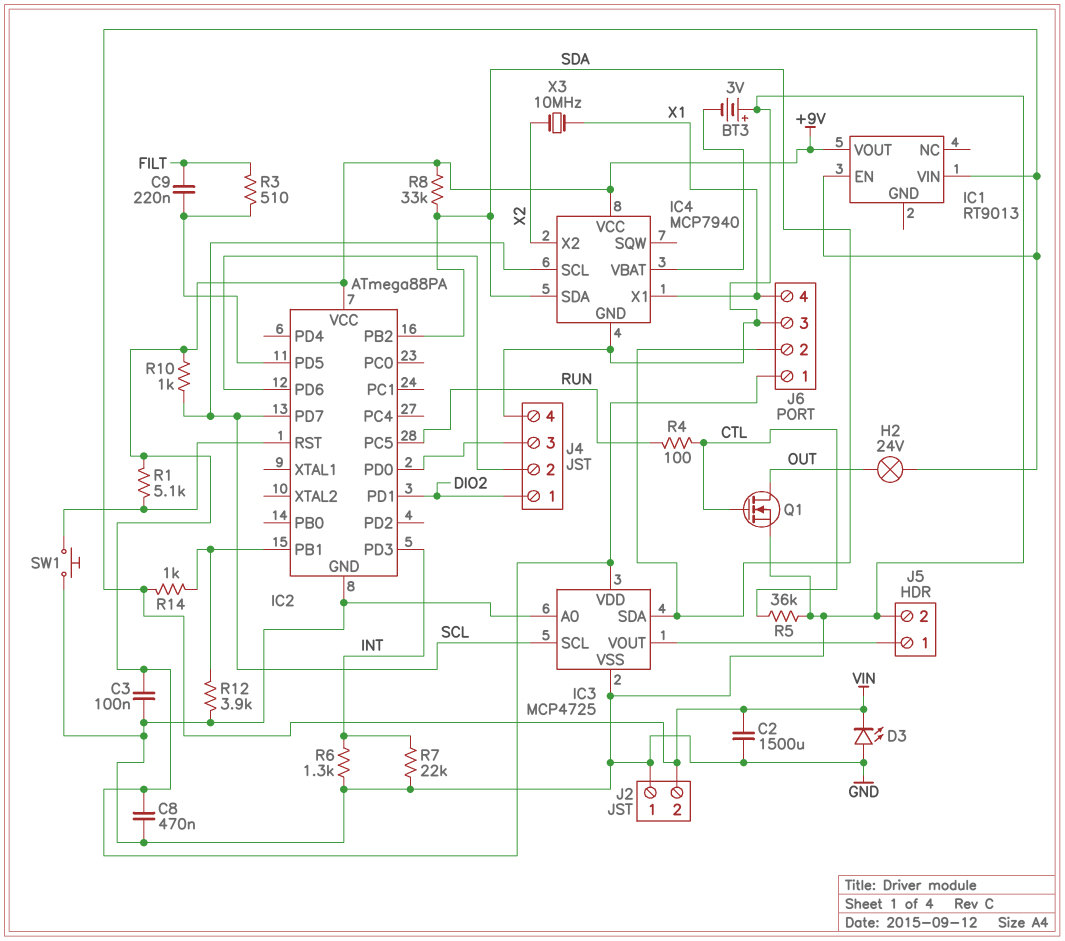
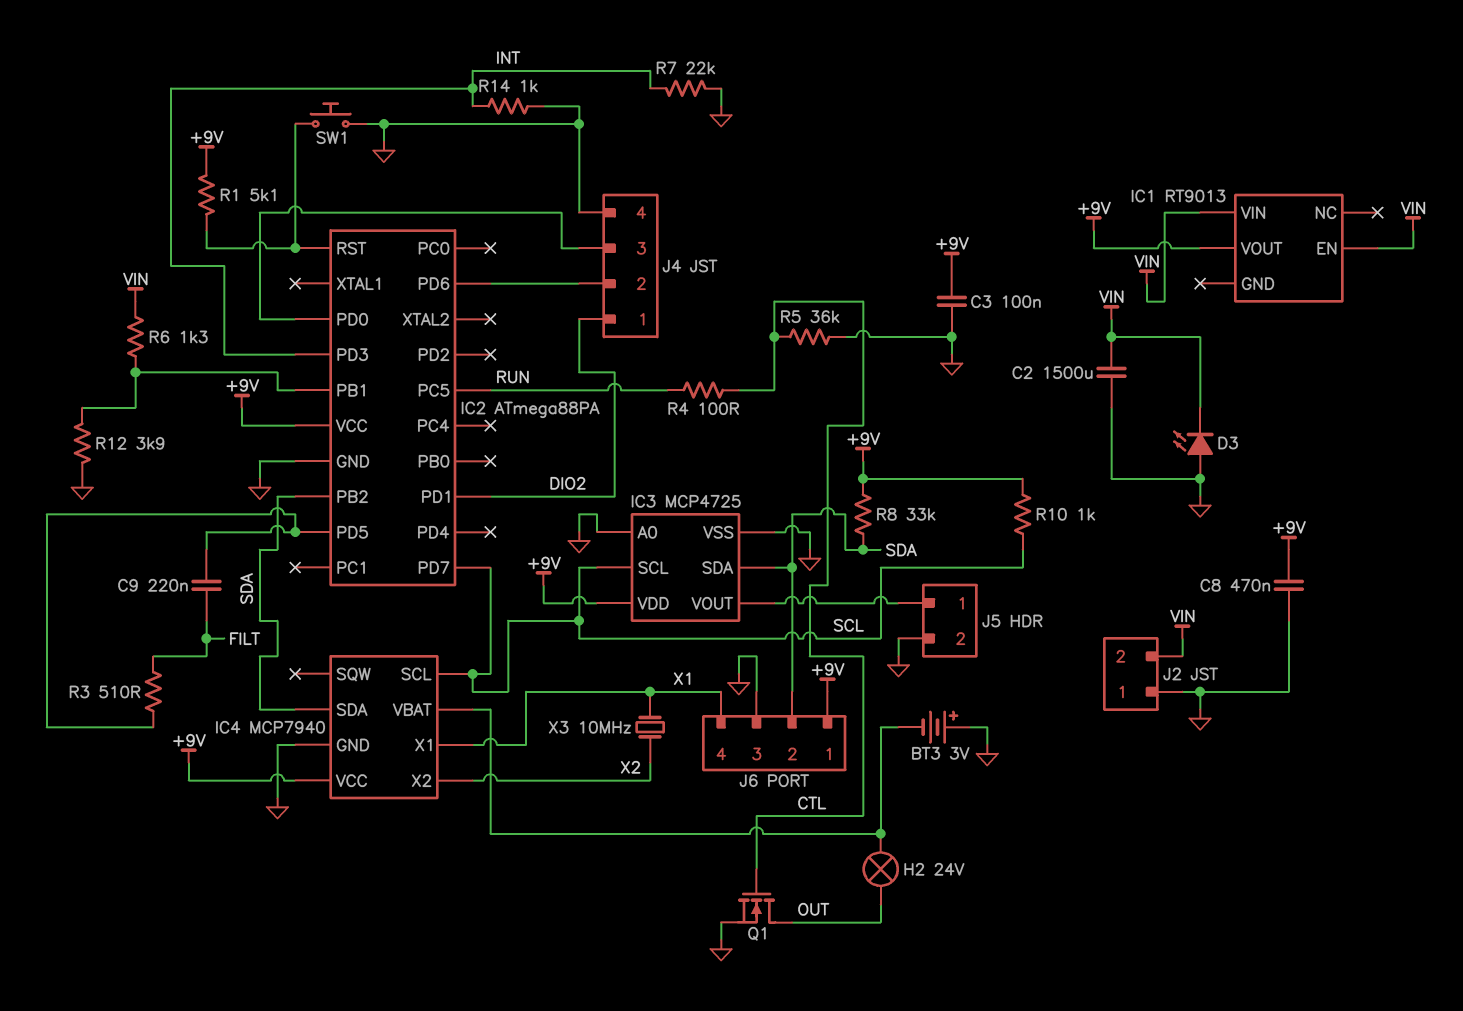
H2: lamp 24V (OUT, VIN) -> lamp 24V (IC4/VBAT, OUT)
R6: 1.3k (GND, INT) -> 1.3k (IC2/PB1, VIN)
R14: 1k (IC2/PB1, VIN) -> 1k (GND, INT)

